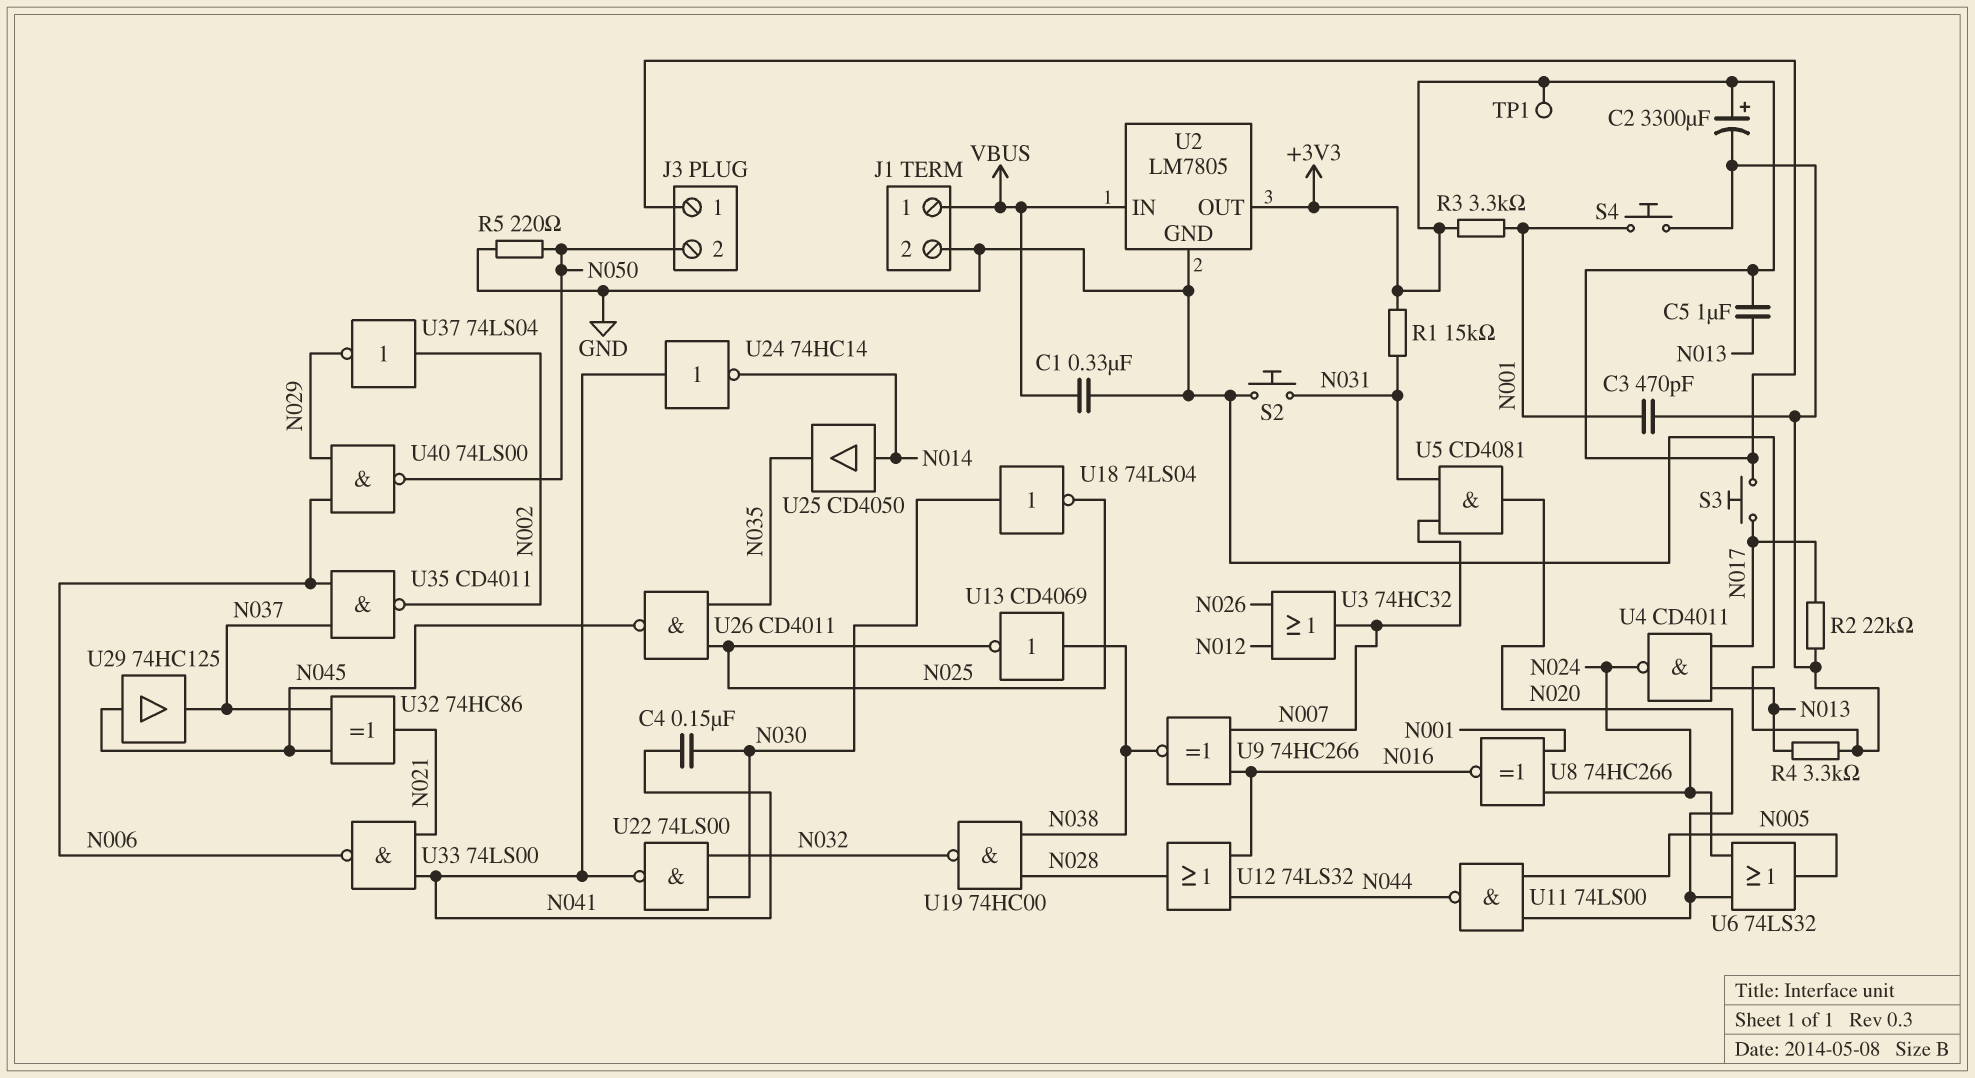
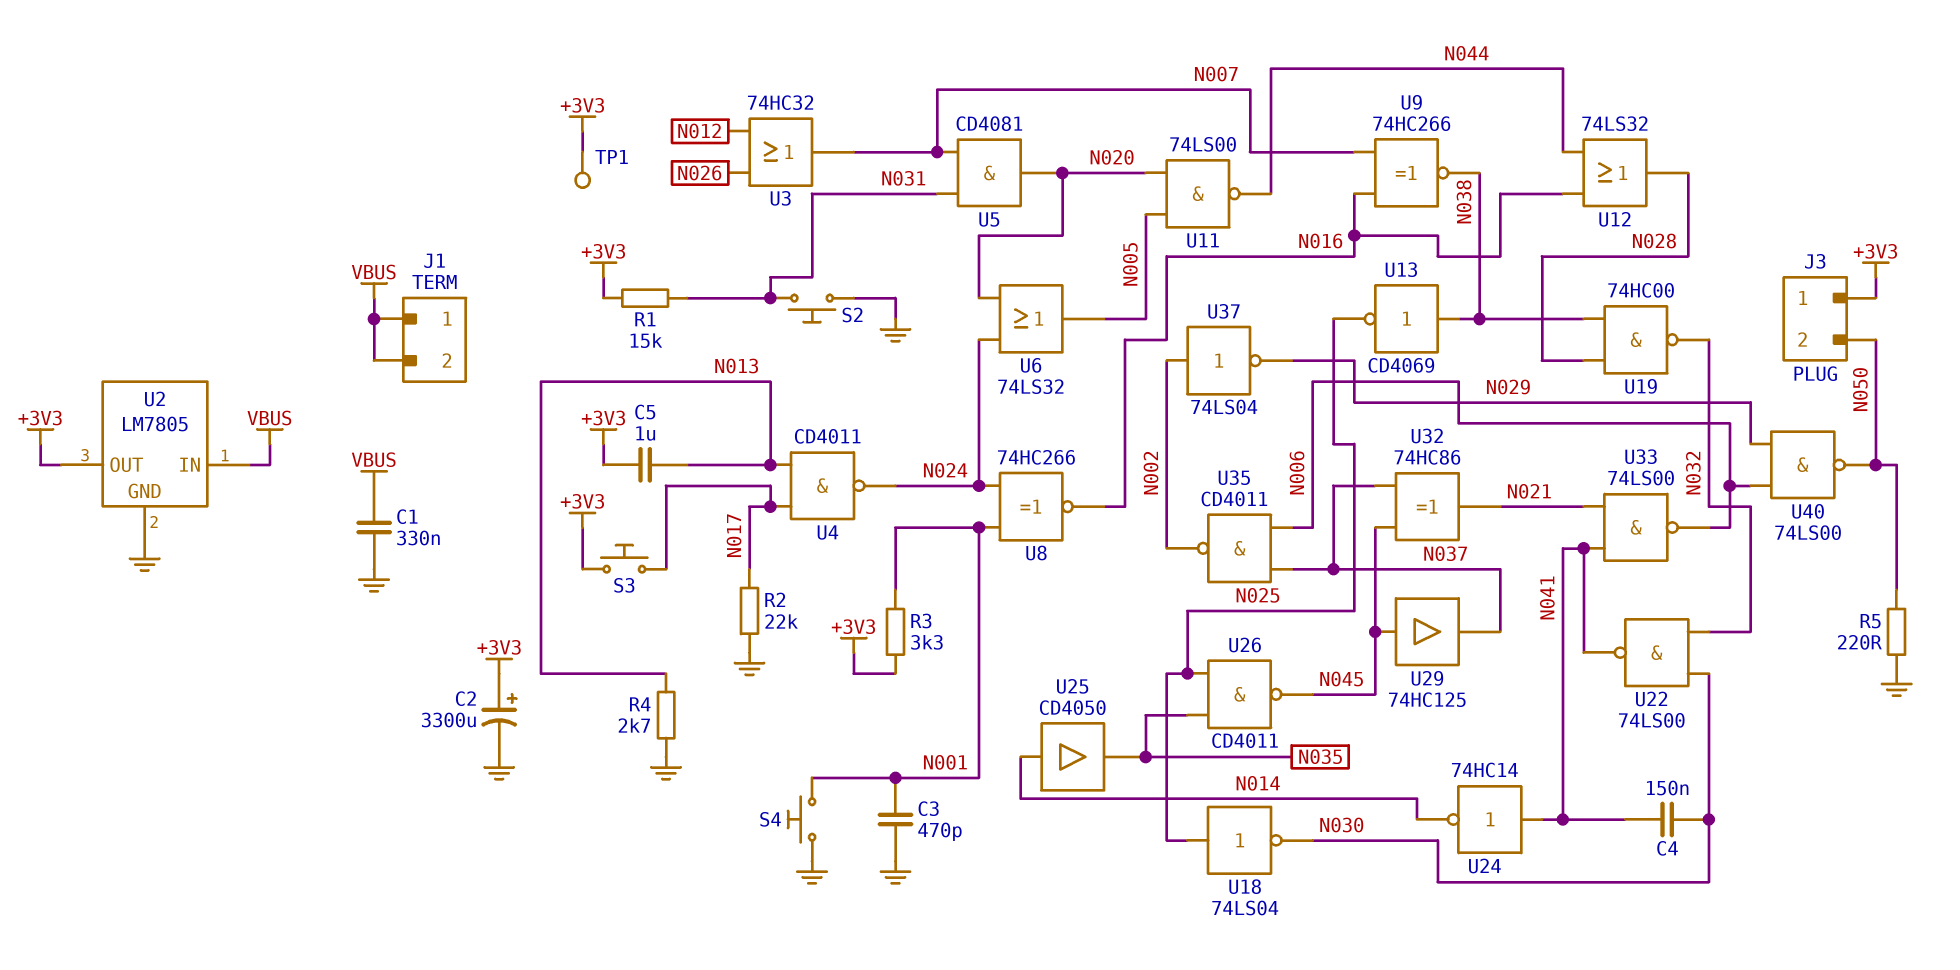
J1 pin 2: GND -> VBUS
R4: 3.3k (GND, N013) -> 2.7k (GND, N013)
U18: NOT 74LS04 (in N030, out N025) -> NOT 74LS04 (in N025, out N030)

